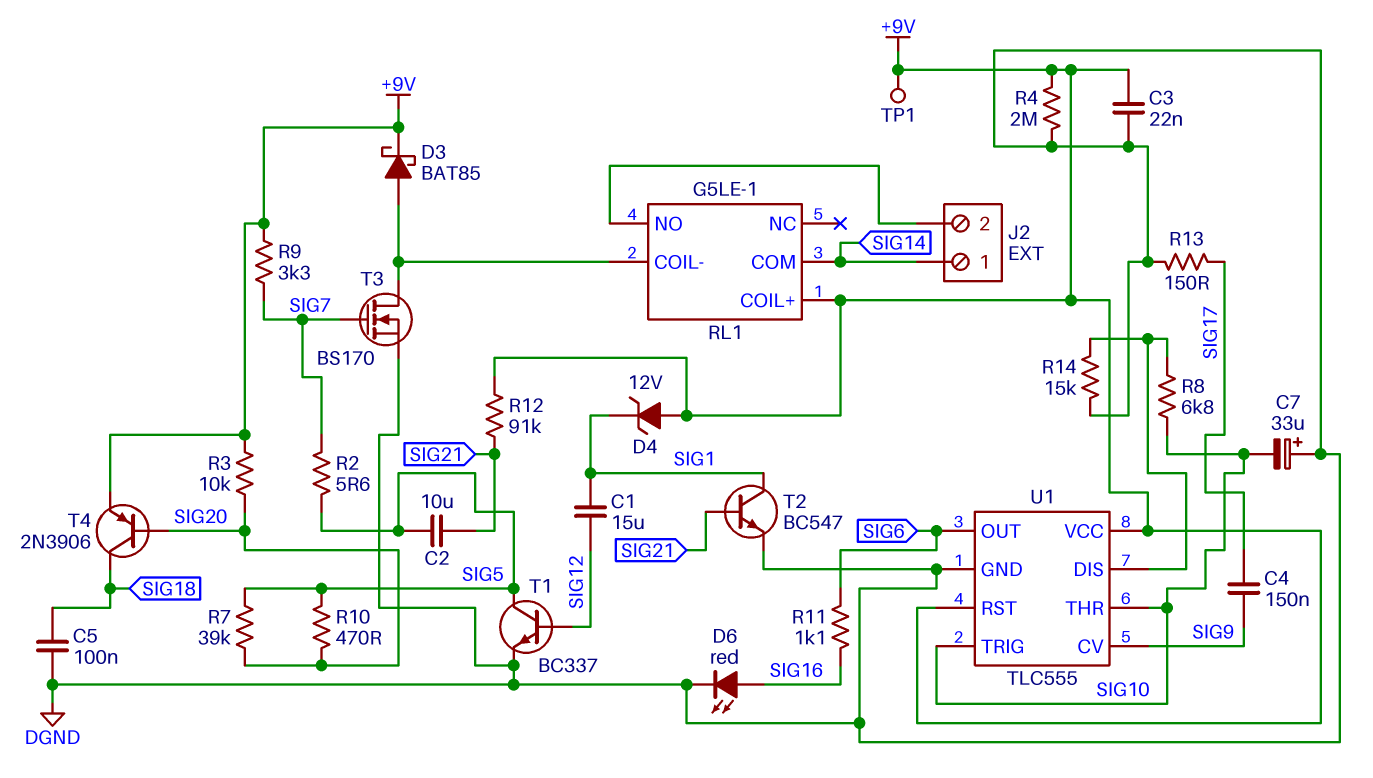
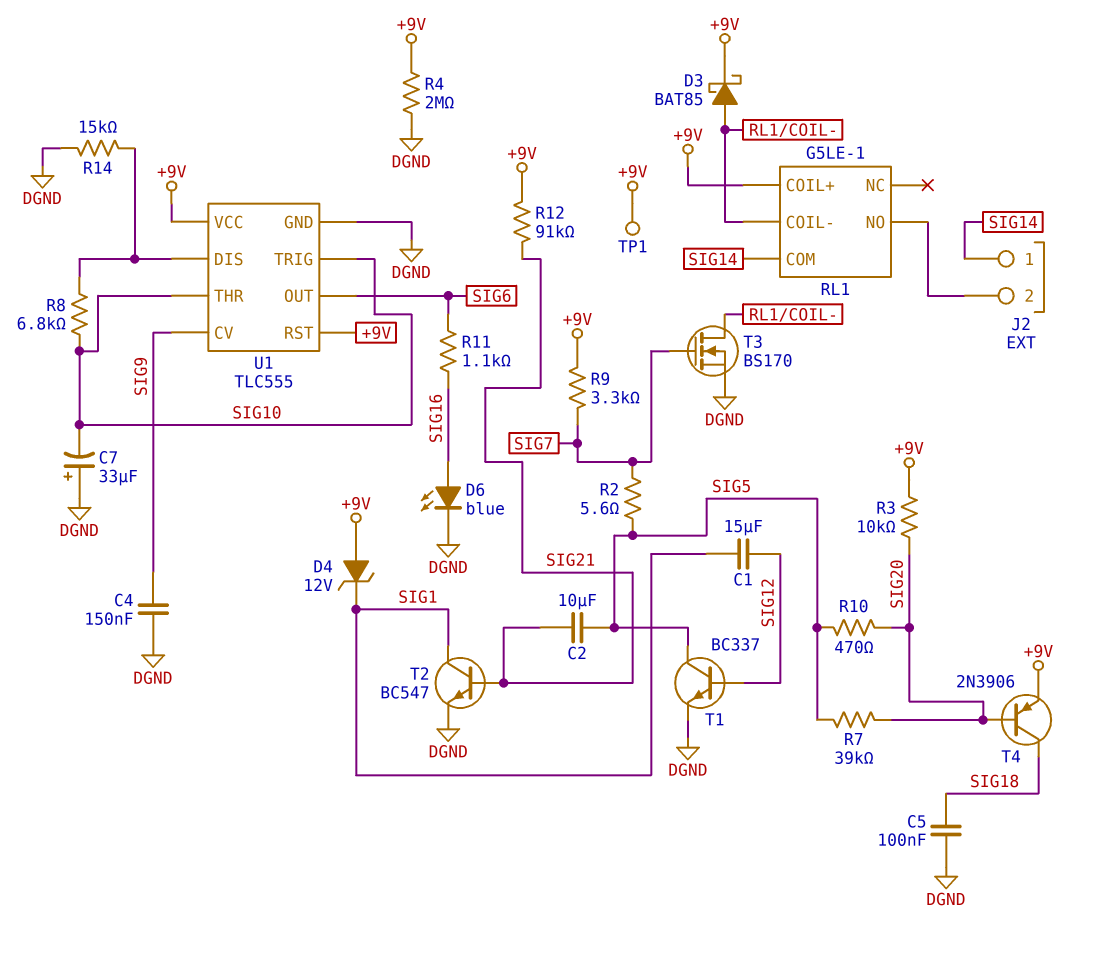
C3: 22nF (+9V, DGND) -> none
C4: 150nF (SIG9, SIG17) -> 150nF (DGND, SIG9)
D6: LED red (A SIG16, K DGND) -> LED blue (A SIG16, K DGND)
R13: 150 (DGND, SIG17) -> none

